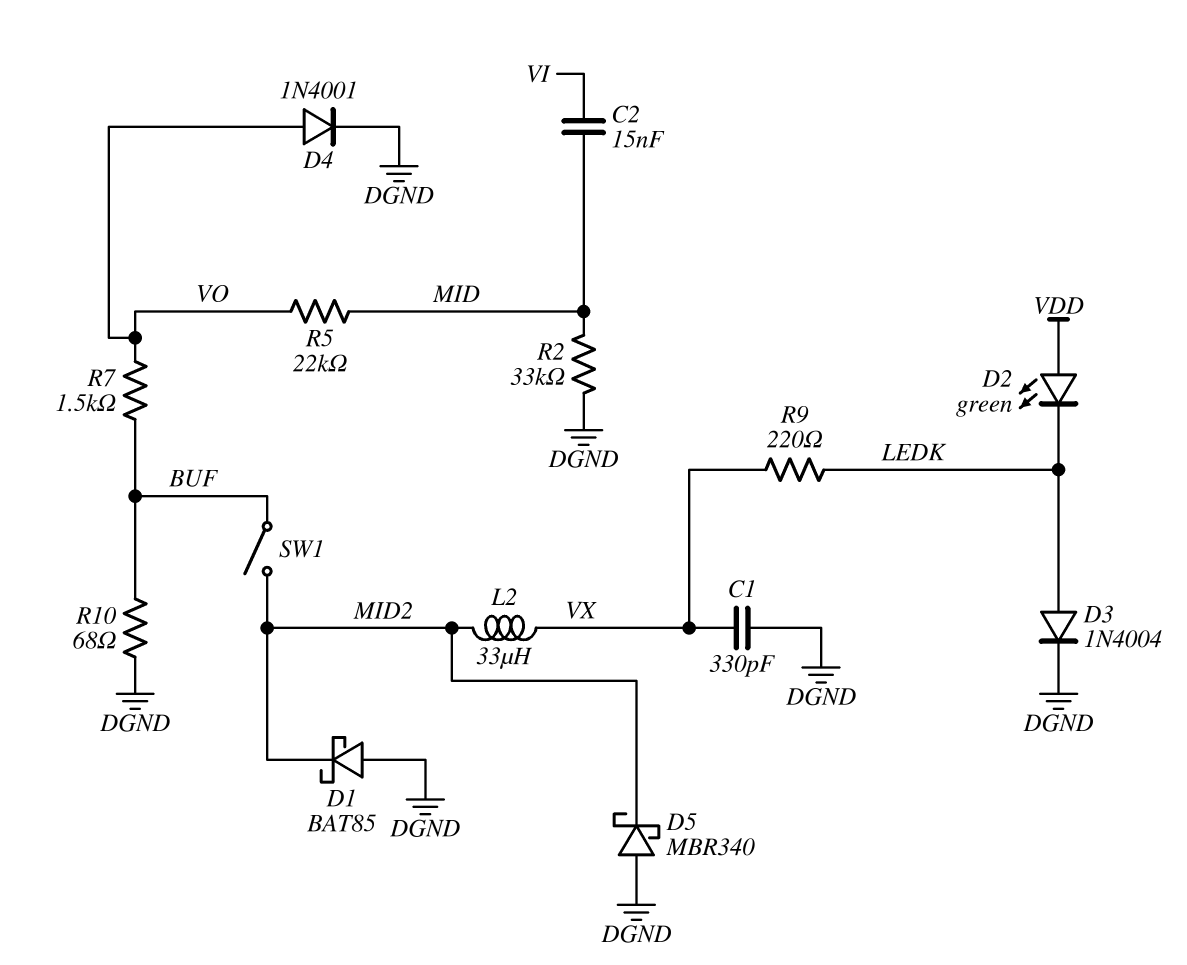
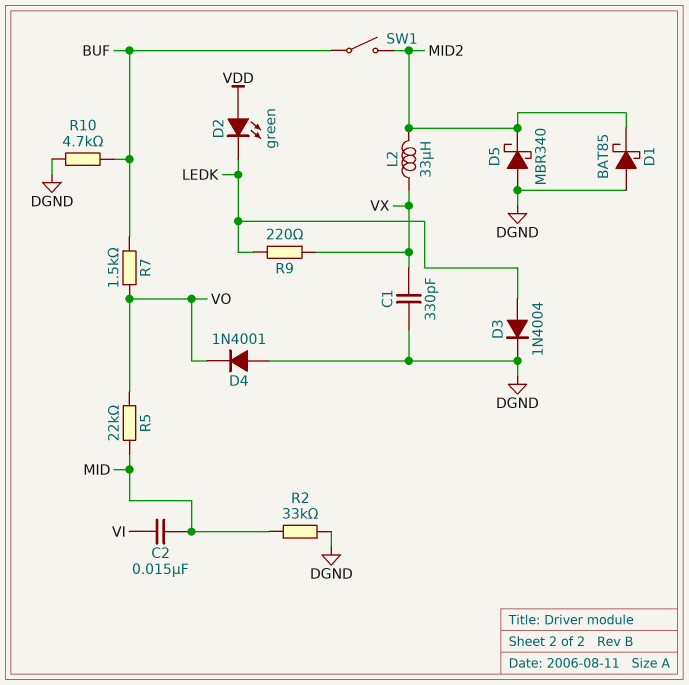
D4: diode 1N4001 (A VO, K DGND) -> diode 1N4001 (A DGND, K VO)
R10: 68 (BUF, DGND) -> 4.7k (BUF, DGND)

